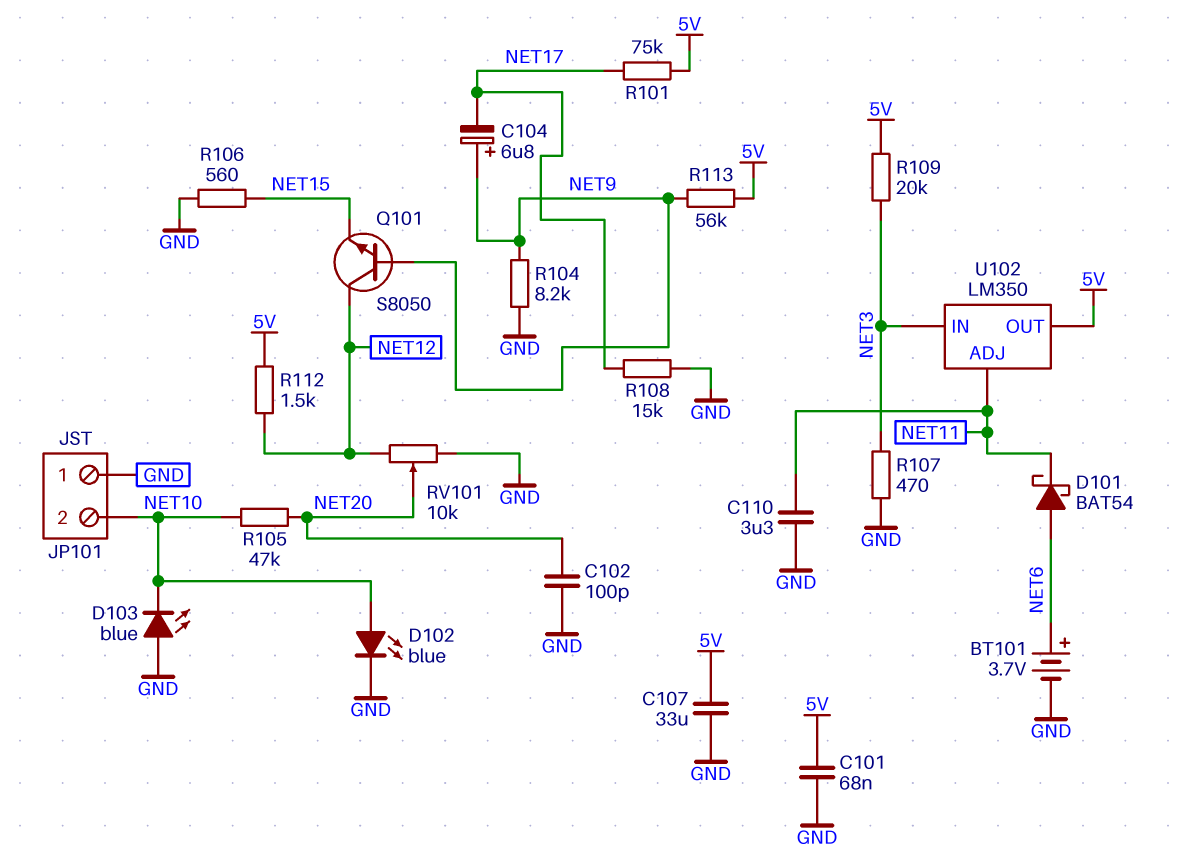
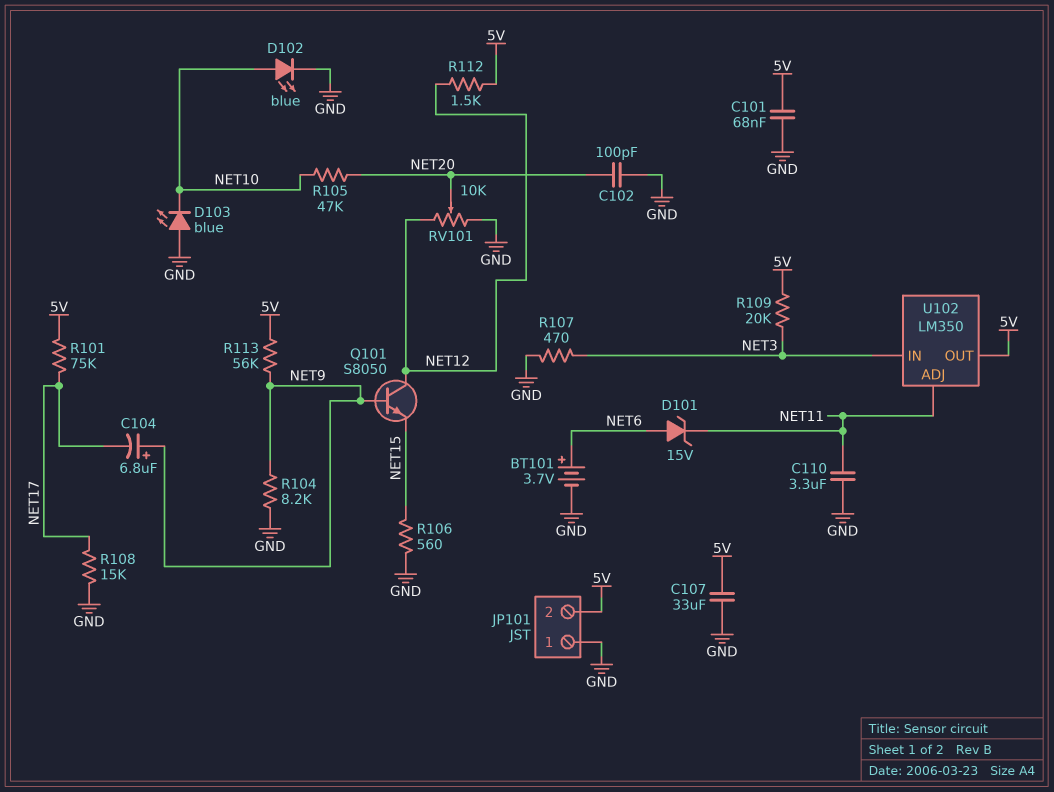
D101: schottky BAT54 (A NET6, K NET11) -> zener 15V (A NET6, K NET11)
JP101 pin 2: NET10 -> 5V

